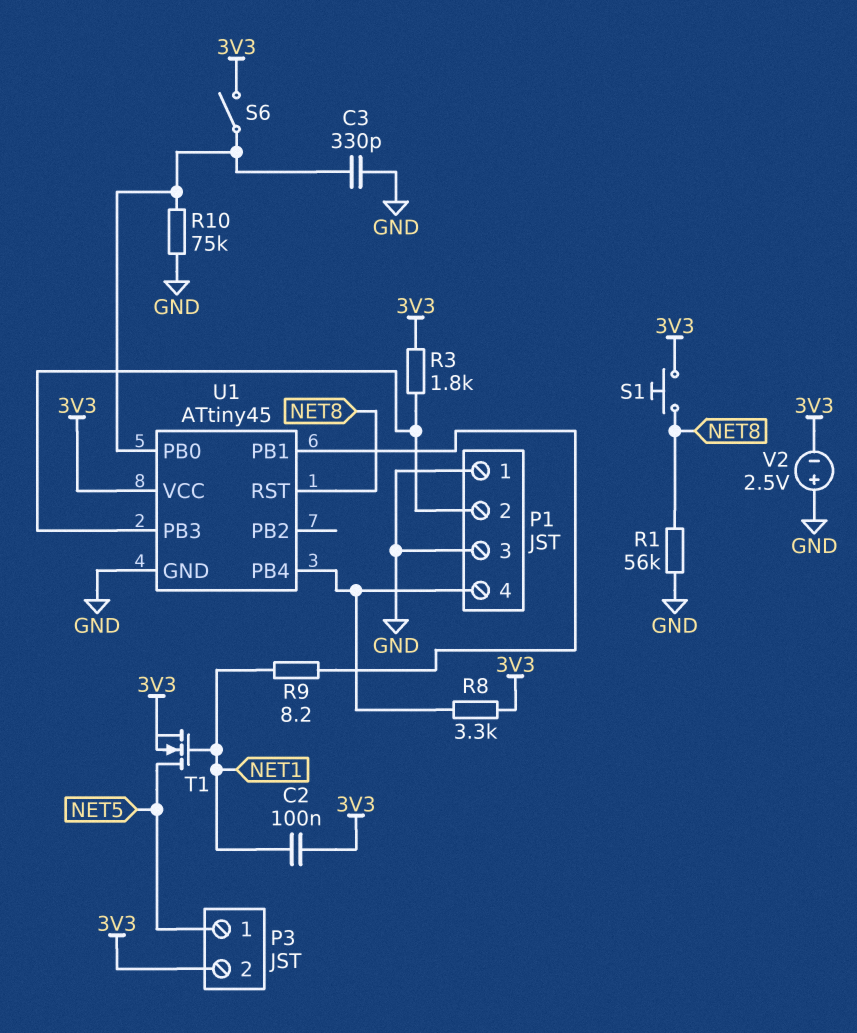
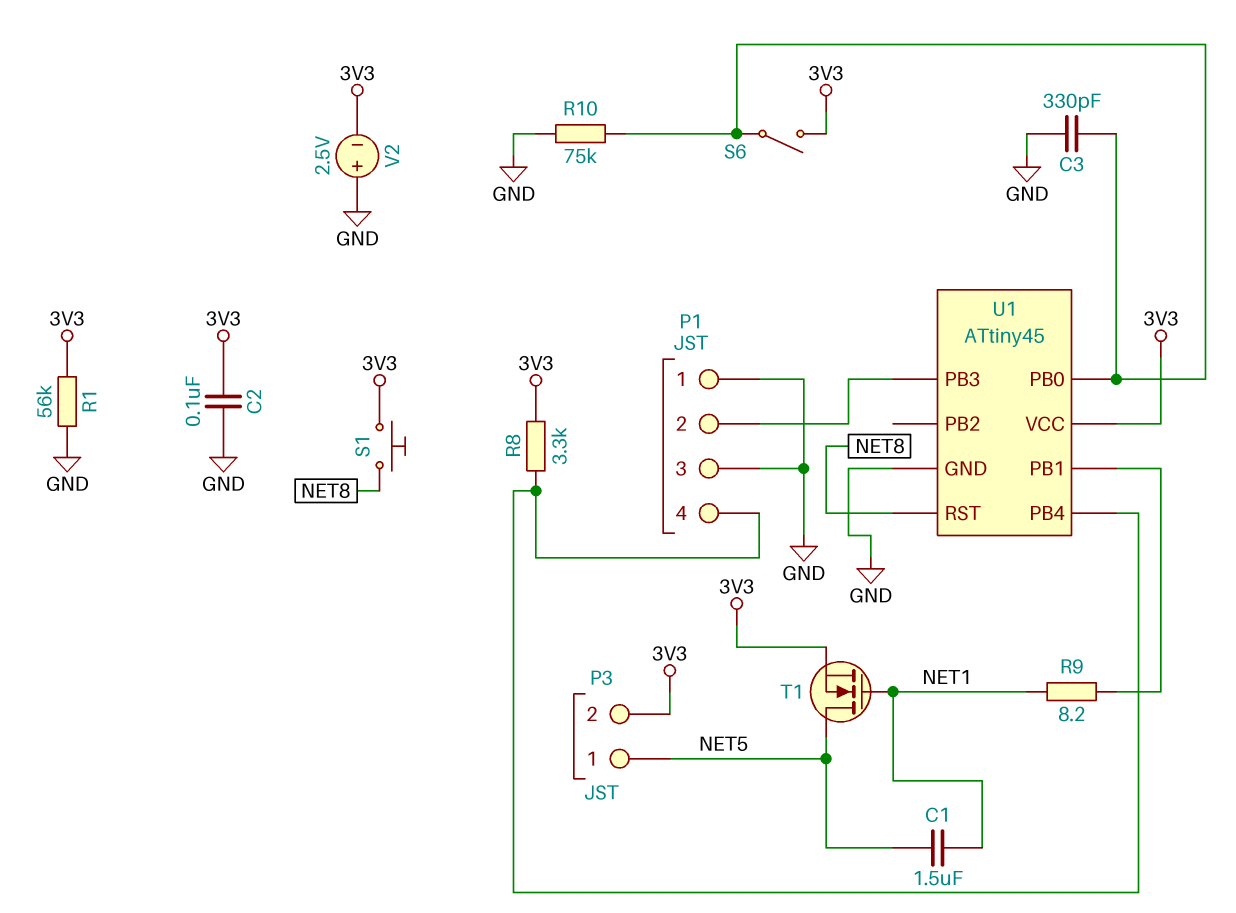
C1: none -> 1.5uF (NET1, NET5)
C2: 100nF (3V3, NET1) -> 100nF (3V3, GND)
R1: 56k (GND, NET8) -> 56k (3V3, GND)
R3: 1.8k (3V3, P1/2) -> none

